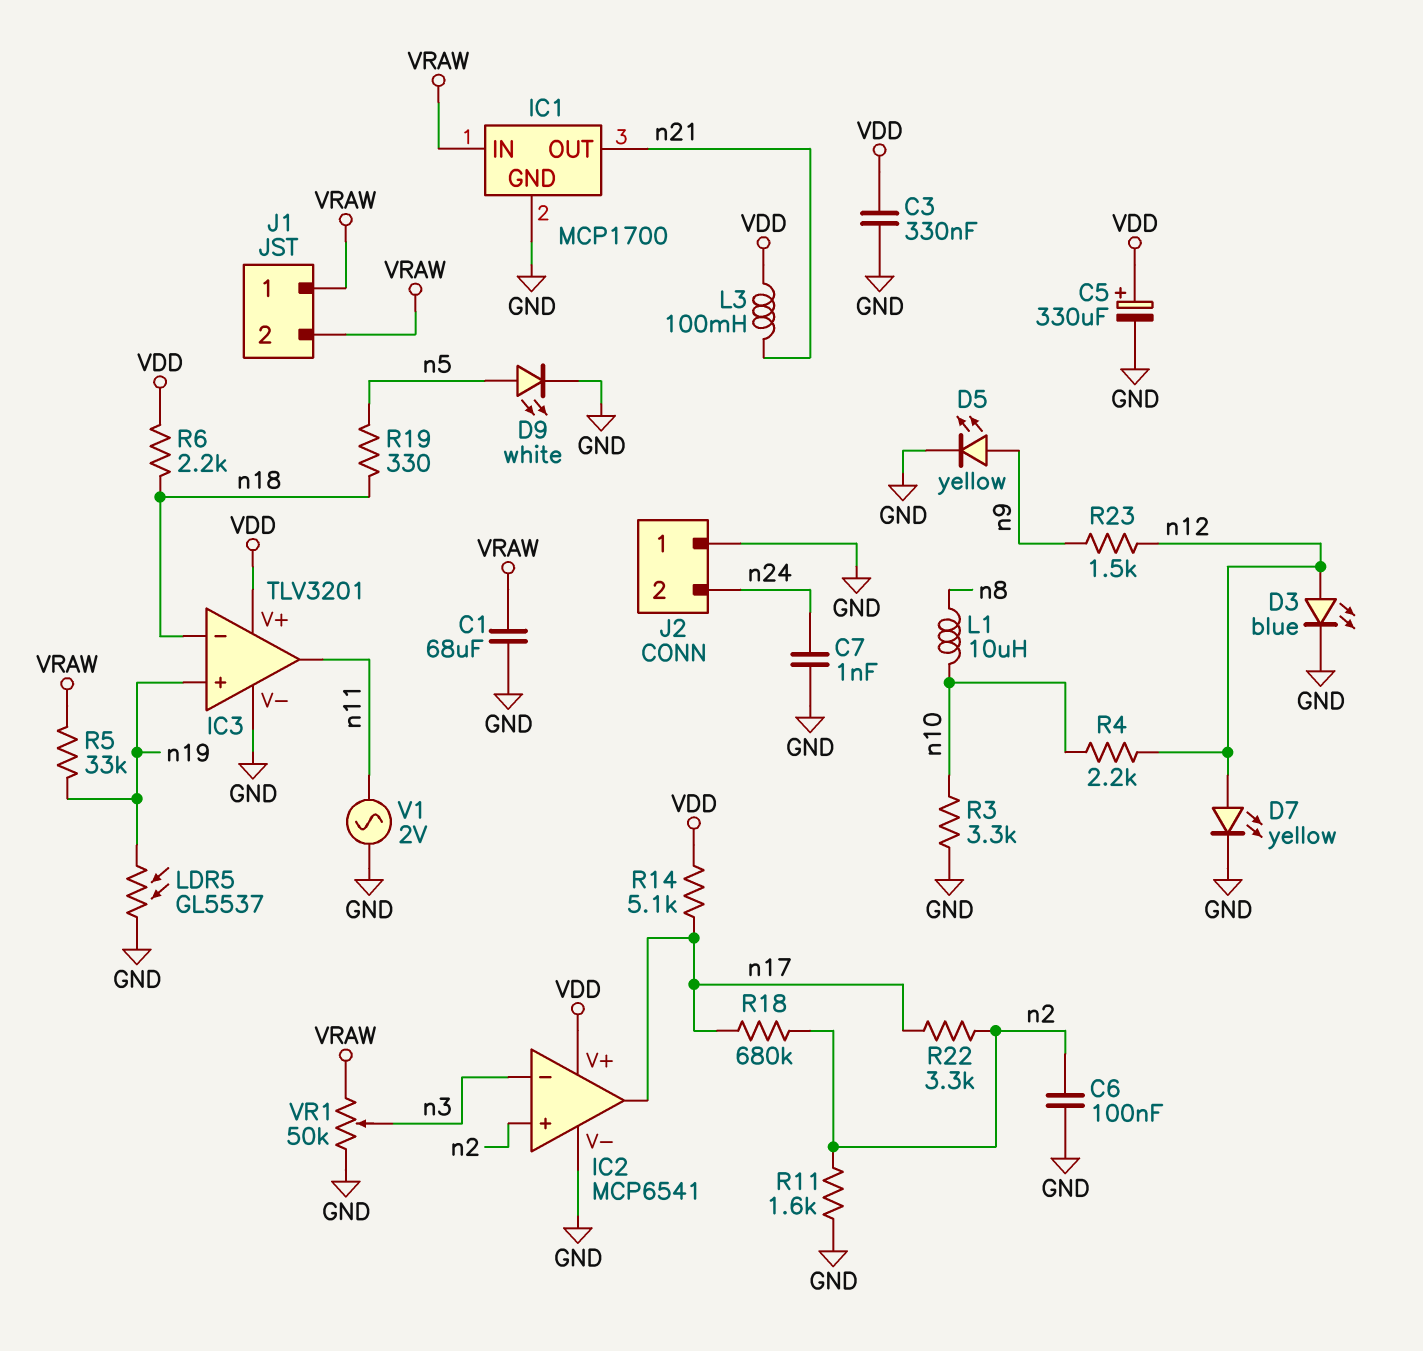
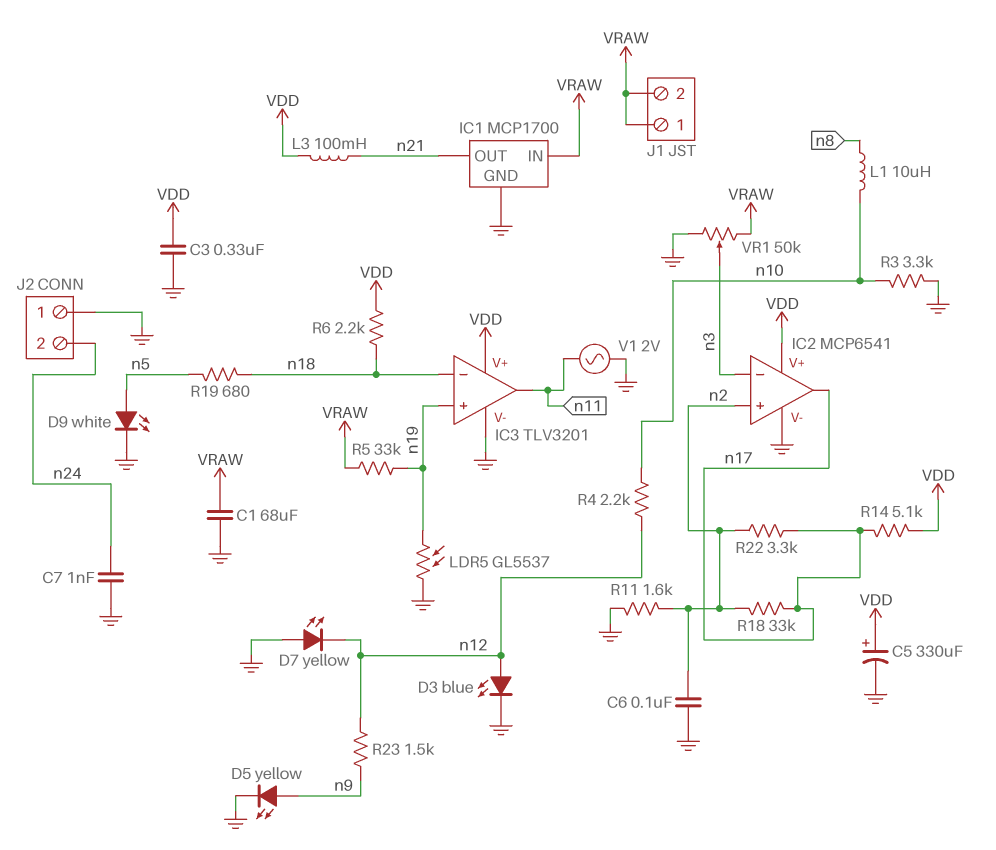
D7: LED yellow (A n12, K GND) -> LED yellow (A GND, K n12)
R18: 680k (n2, n17) -> 33k (n2, n17)
R19: 330 (n5, n18) -> 680 (n5, n18)

